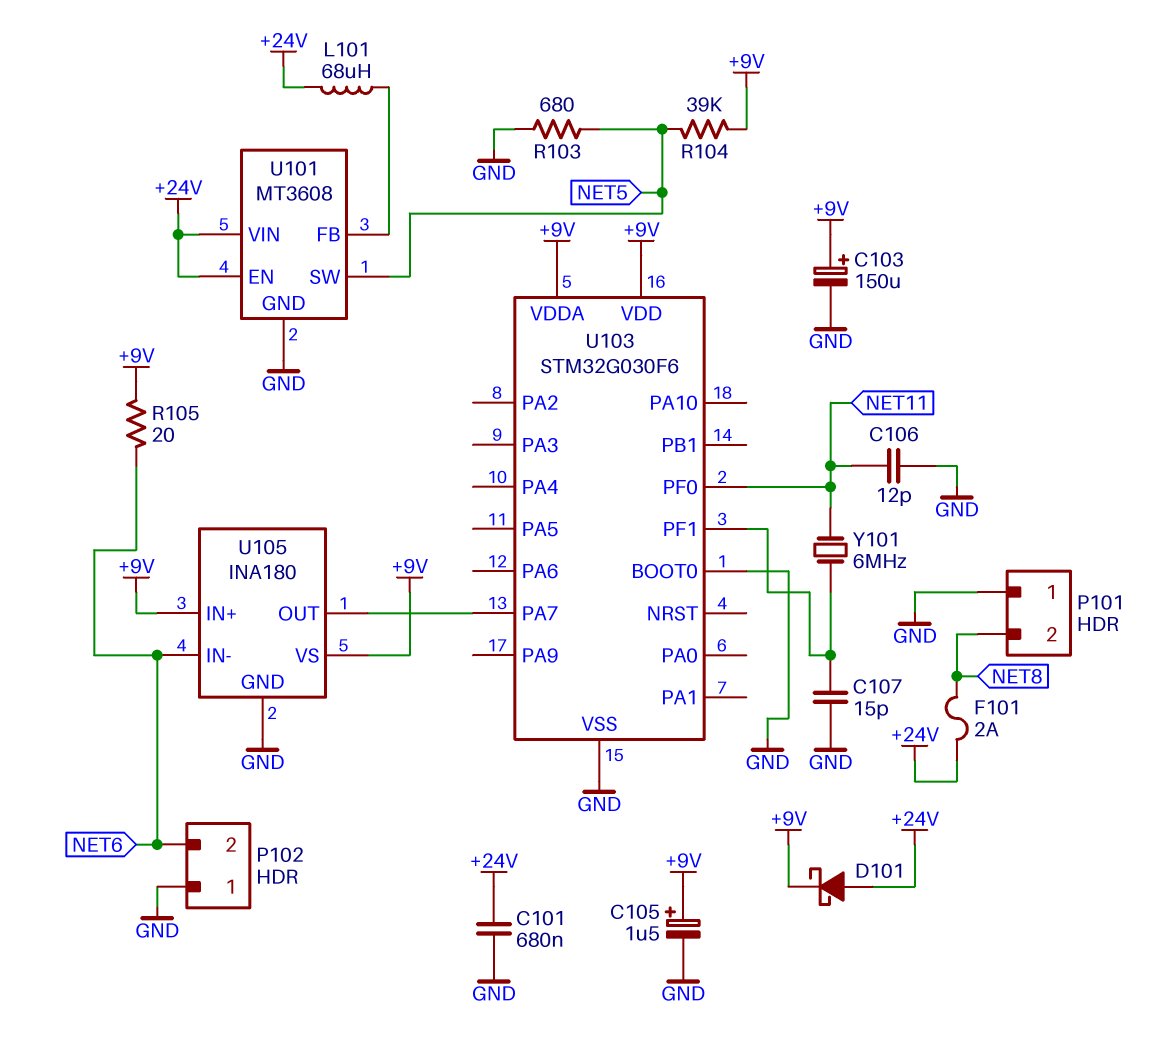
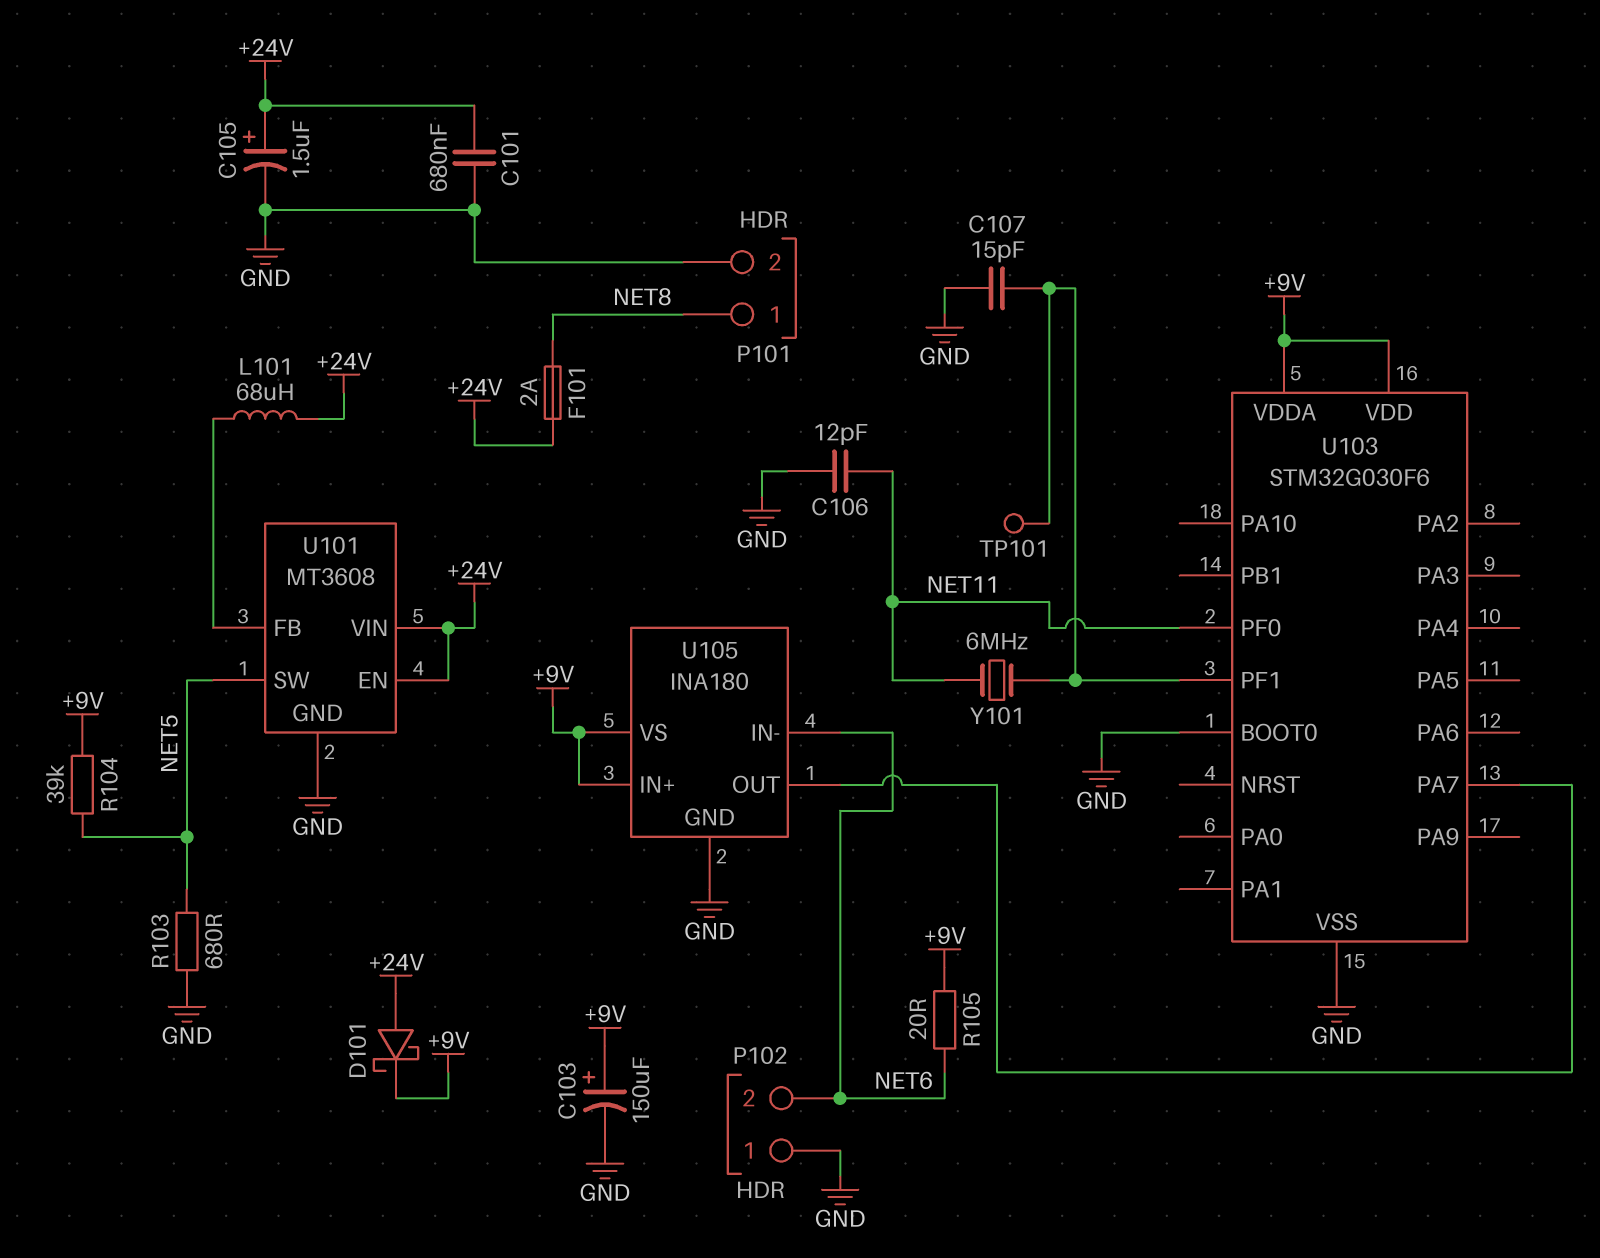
C105: 1.5uF (plus +9V, minus GND) -> 1.5uF (plus +24V, minus GND)
P101 pin 1: GND -> NET8
P101 pin 2: NET8 -> GND
TP101: none -> test point (U103/PF1)

